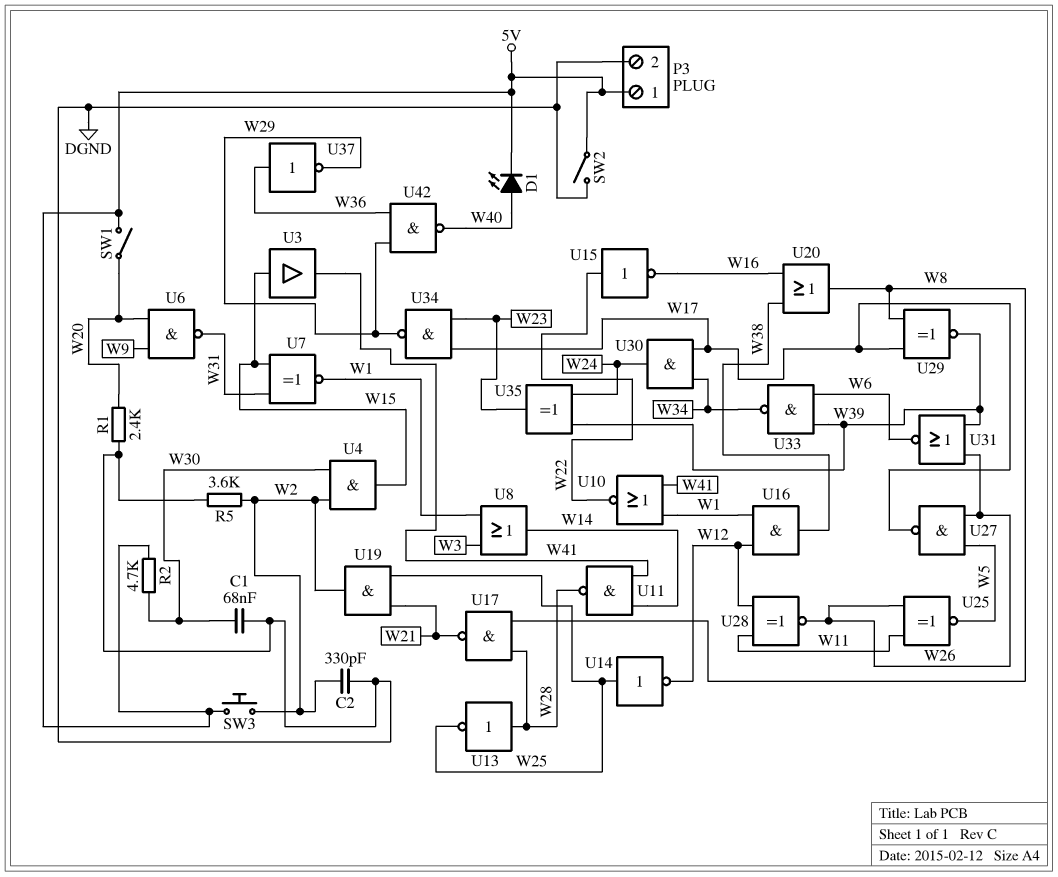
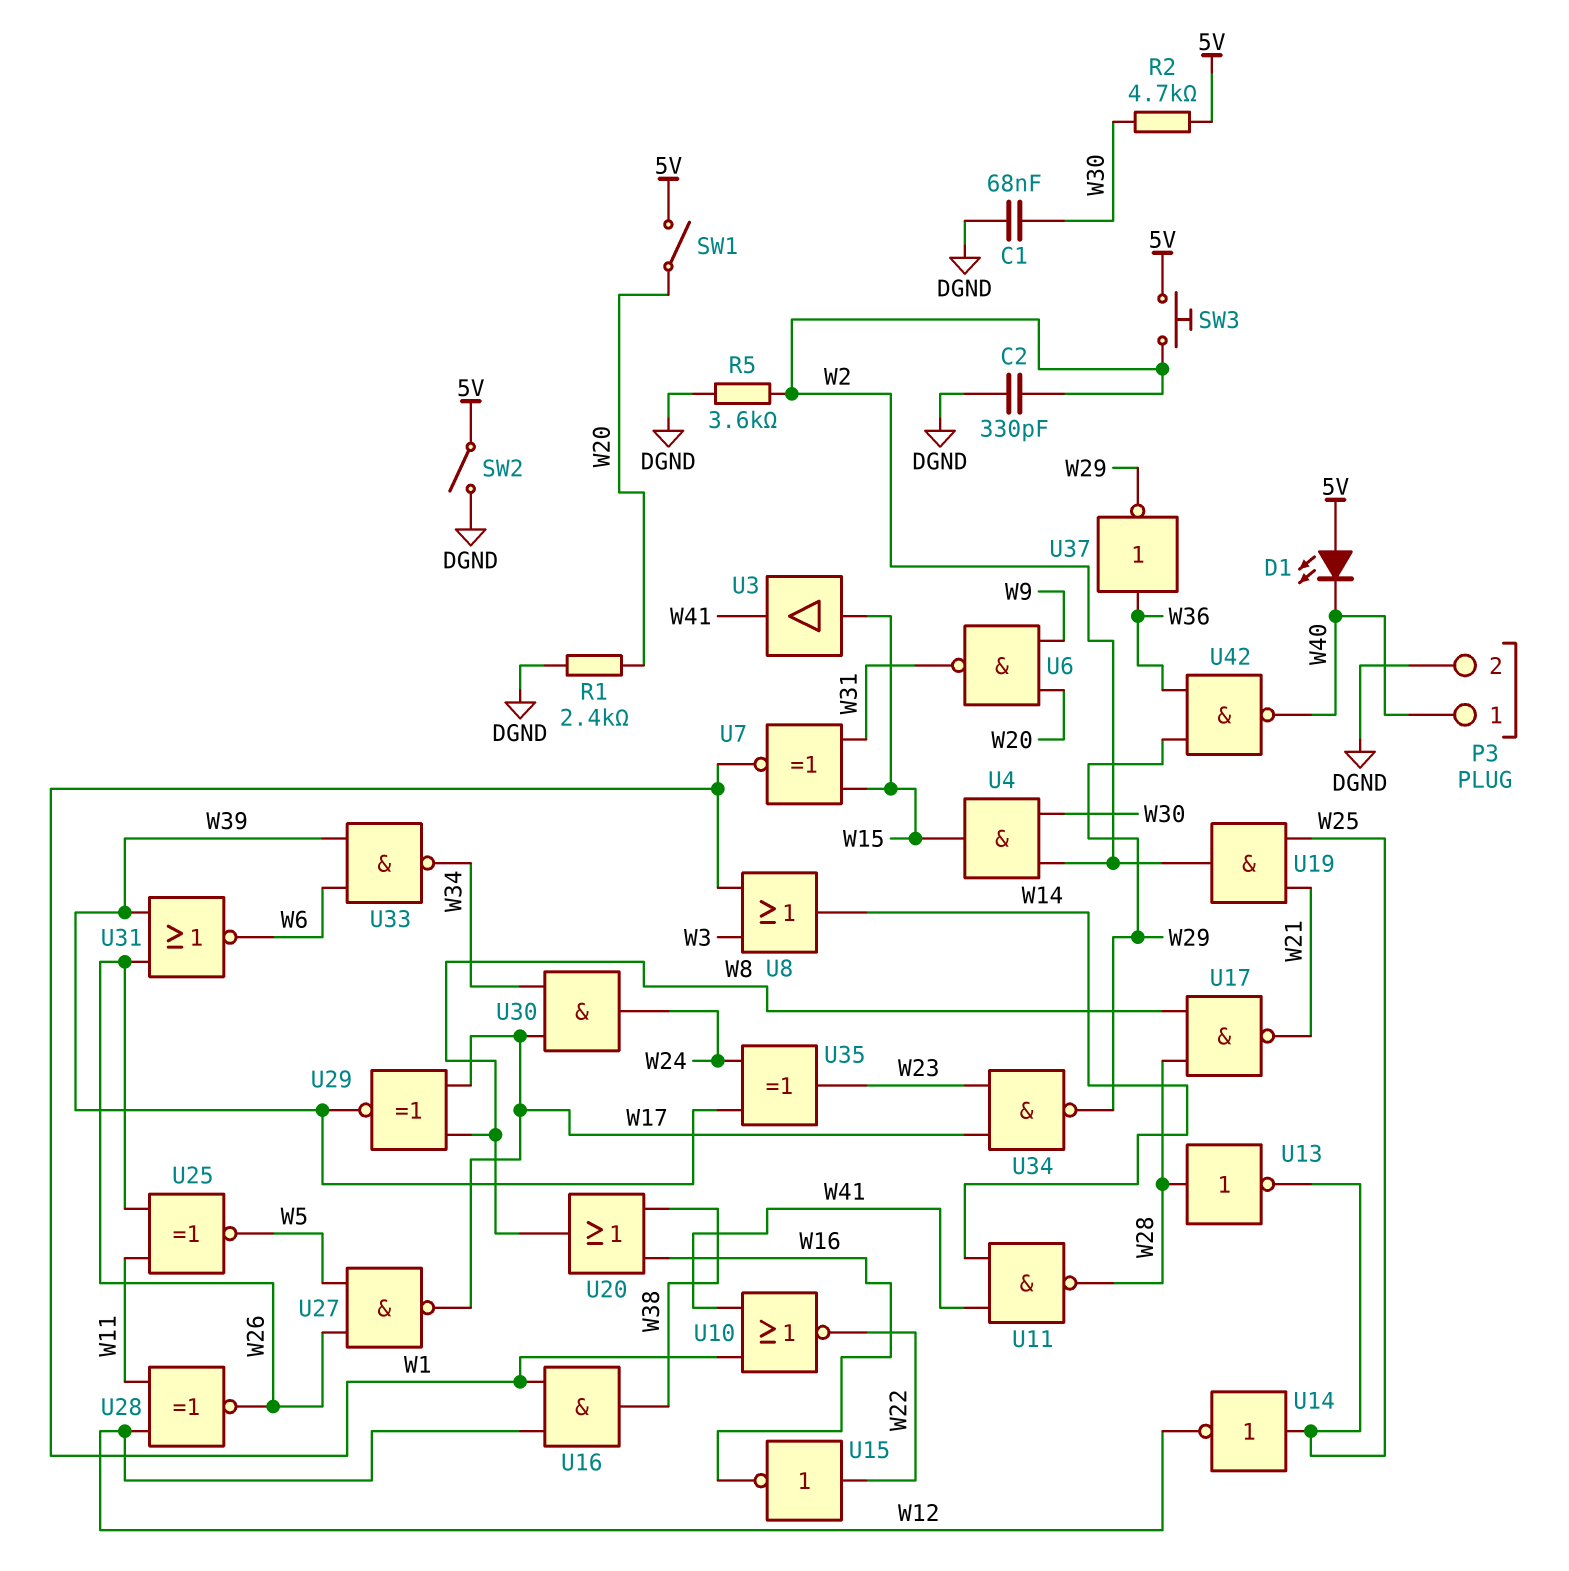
D1: LED (A W40, K 5V) -> LED (A 5V, K W40)
P3 pin 1: 5V -> W40

